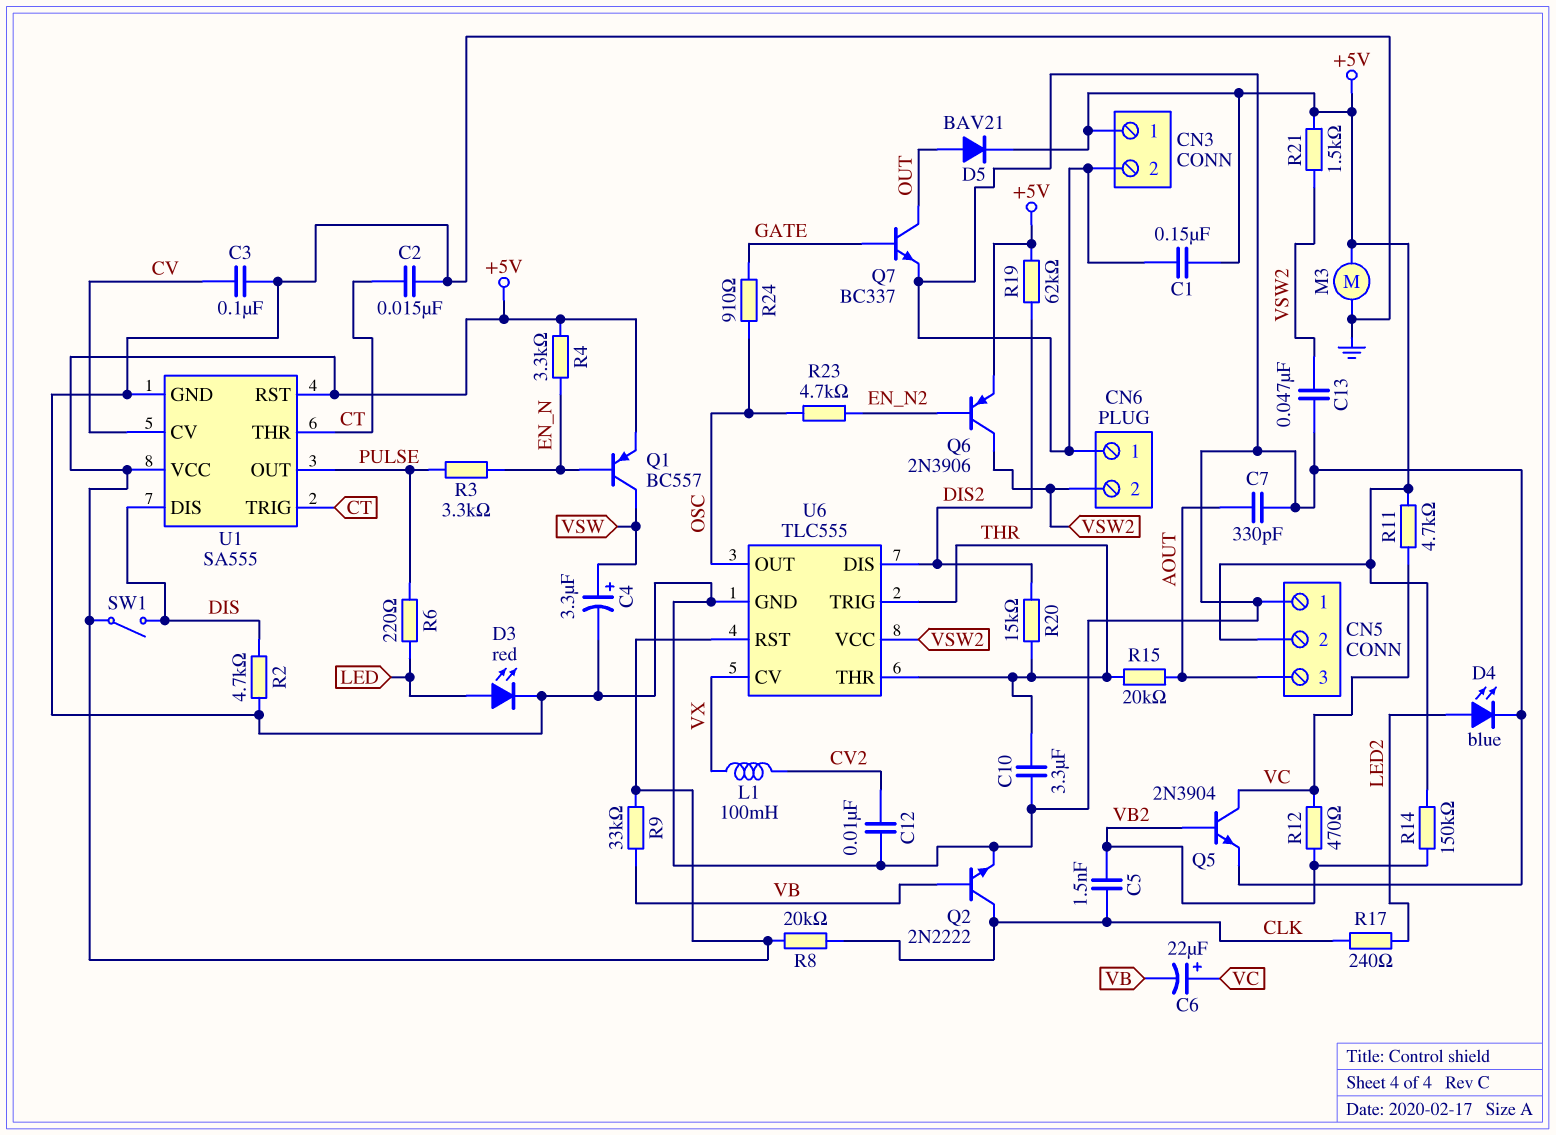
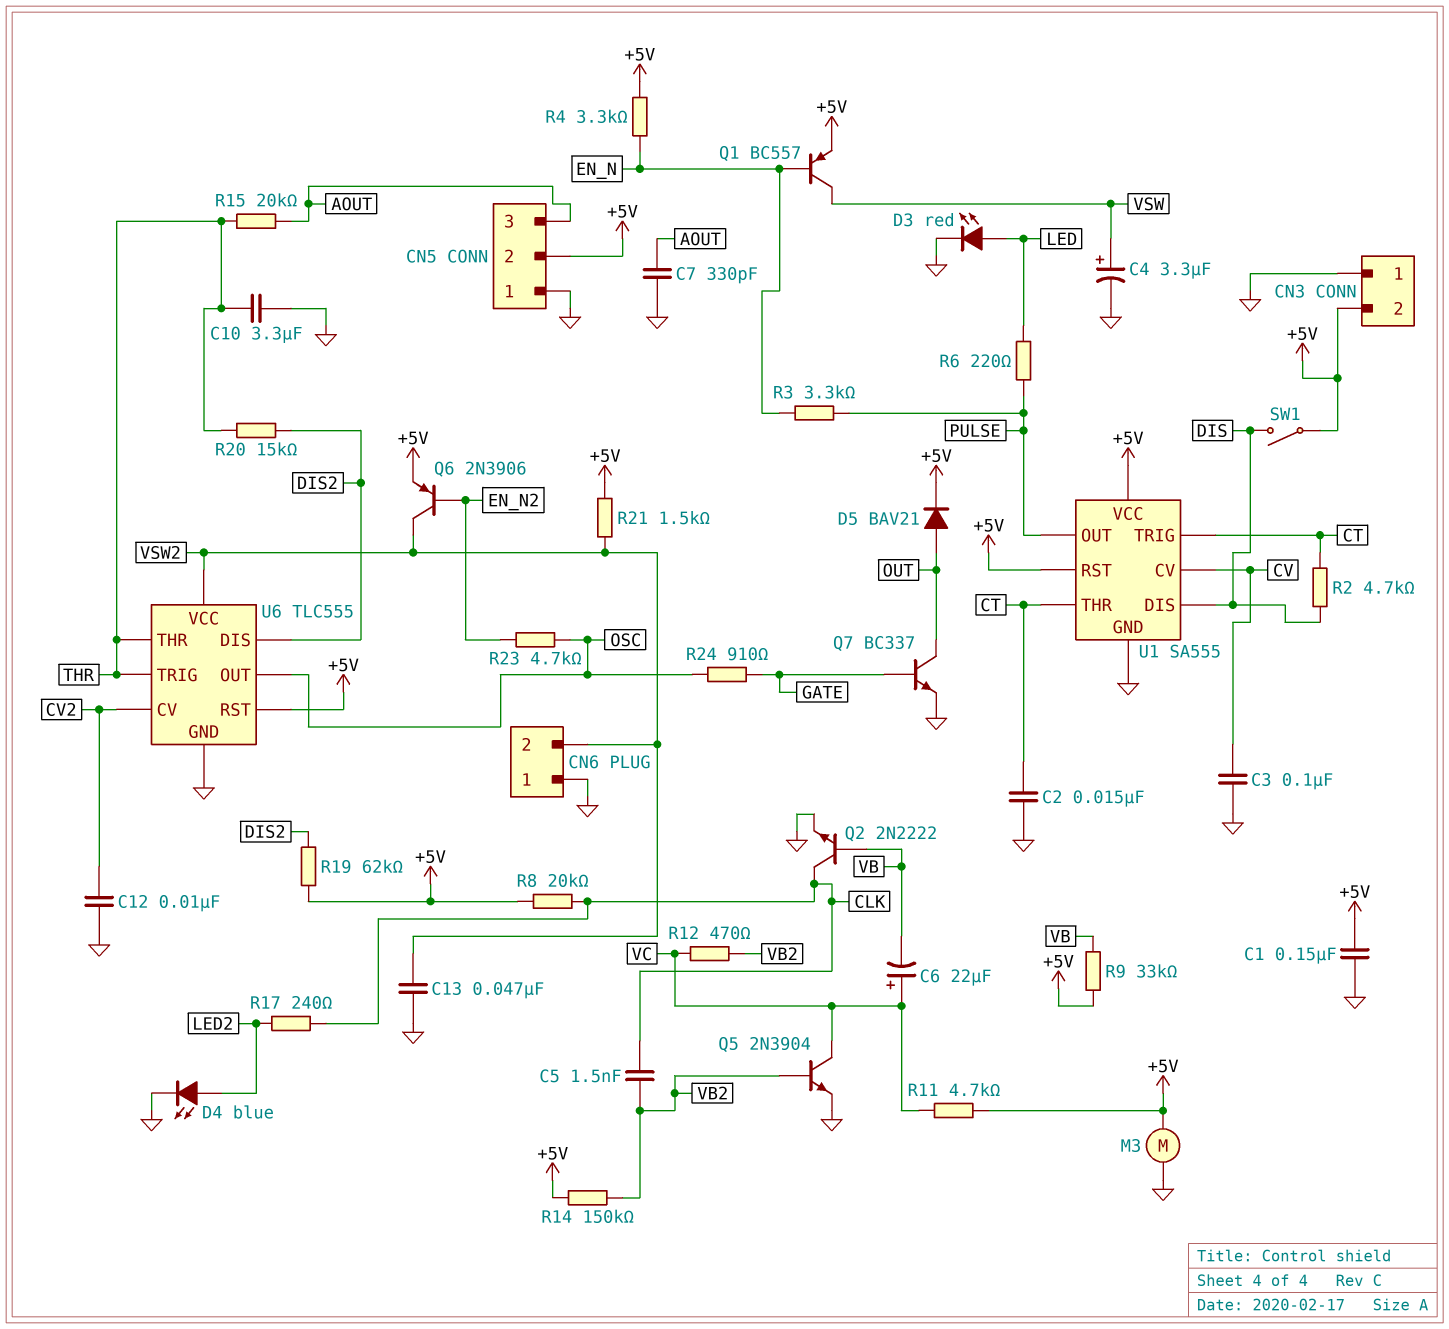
CN3 pin 1: +5V -> GND
CN3 pin 2: GND -> +5V
L1: 100mH (CV2, VX) -> none
R2: 4.7k (DIS, GND) -> 4.7k (CT, DIS)
U6 pin CV: VX -> CV2

